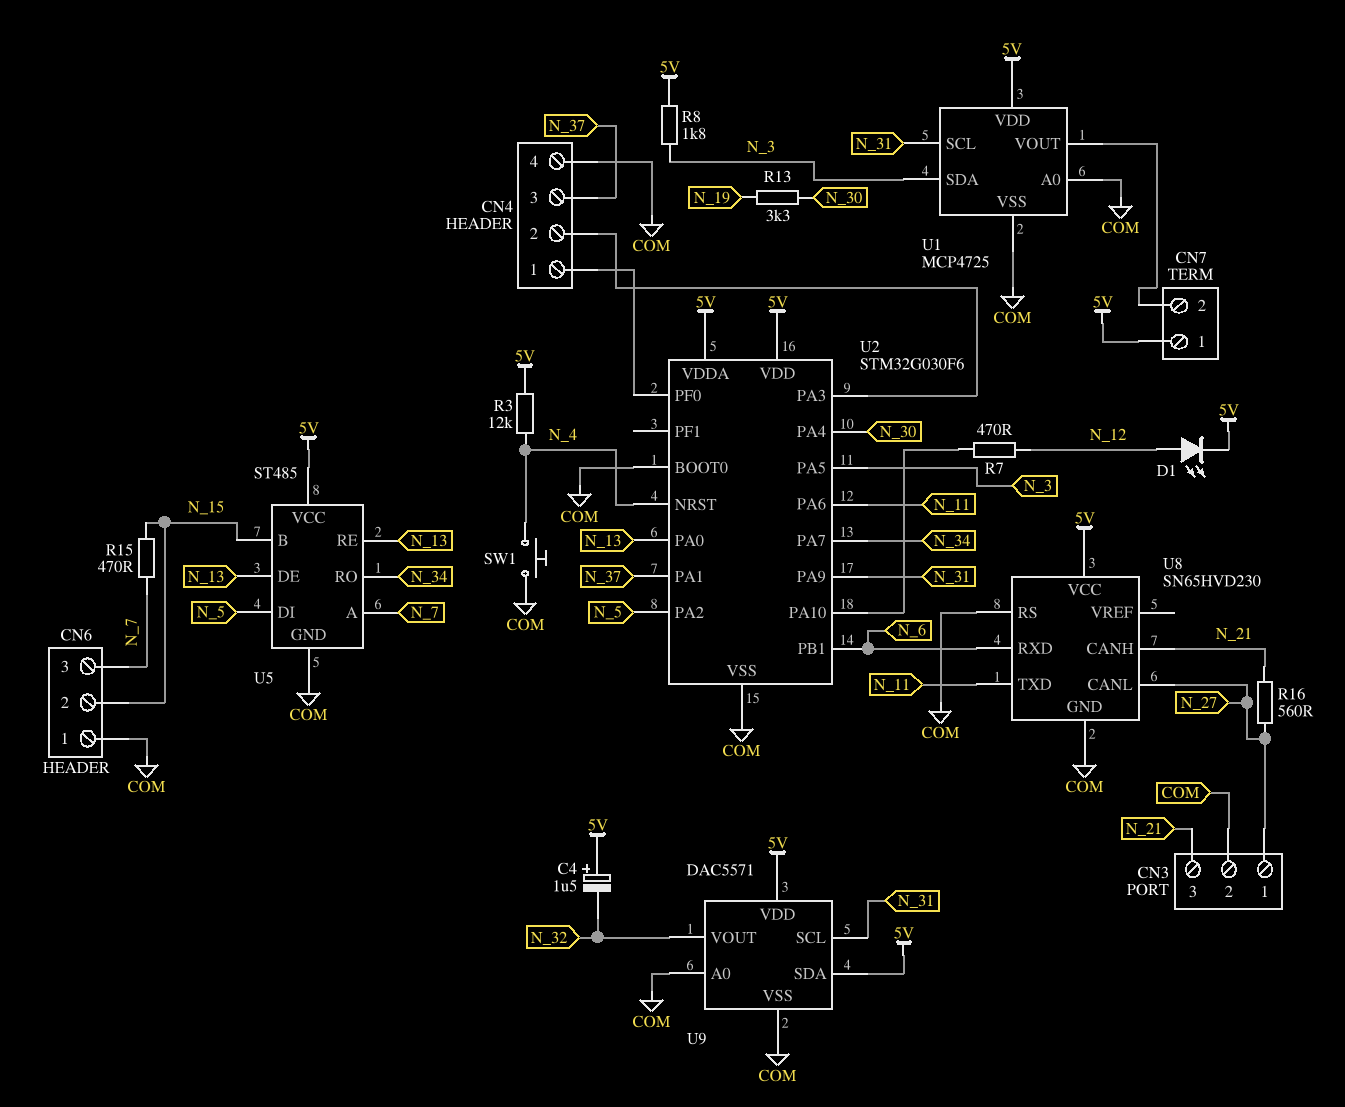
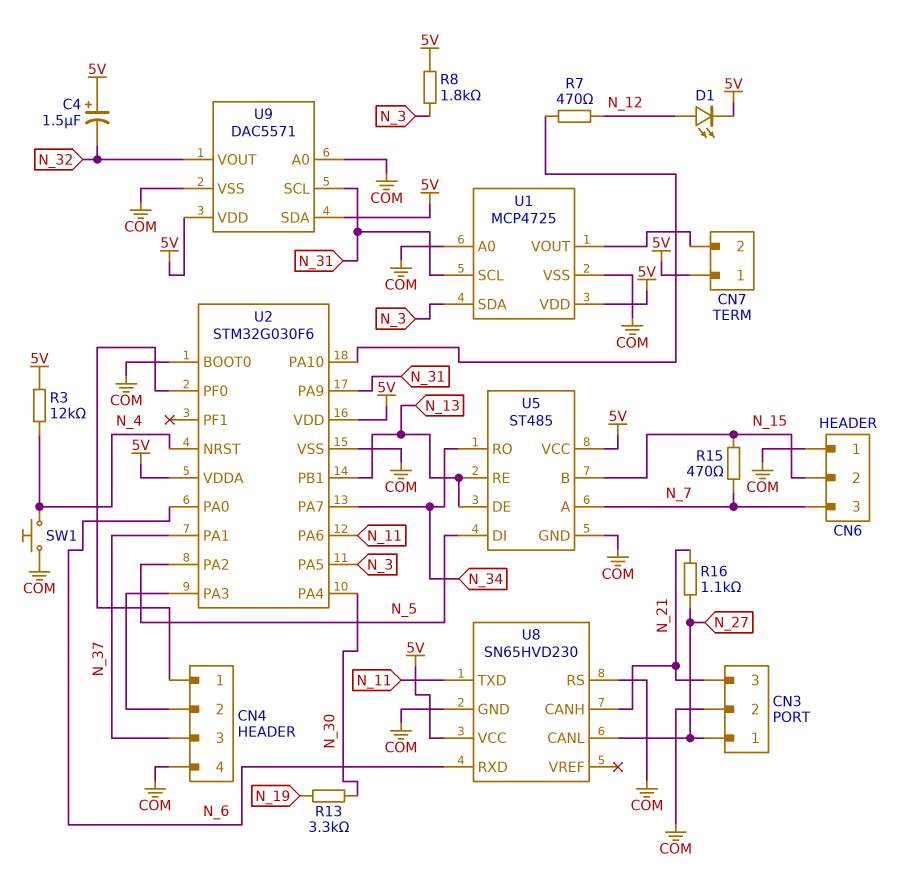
R16: 560 (N_21, N_27) -> 1.1k (N_21, N_27)
U2 pin PA0: N_13 -> N_6
U2 pin PB1: N_6 -> N_13

